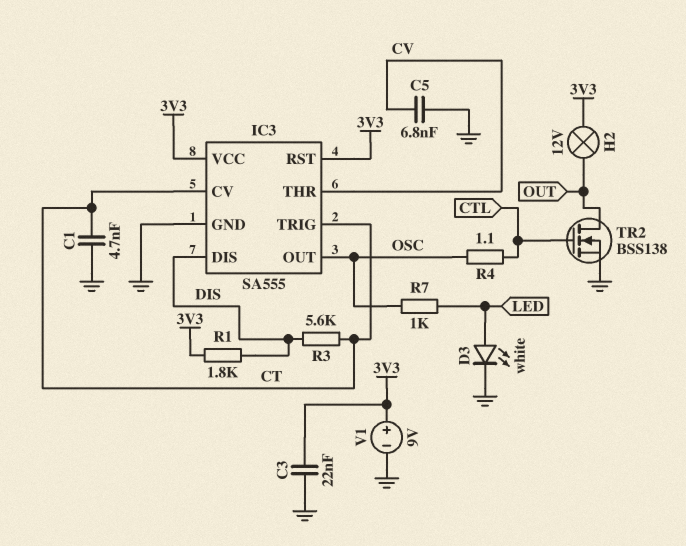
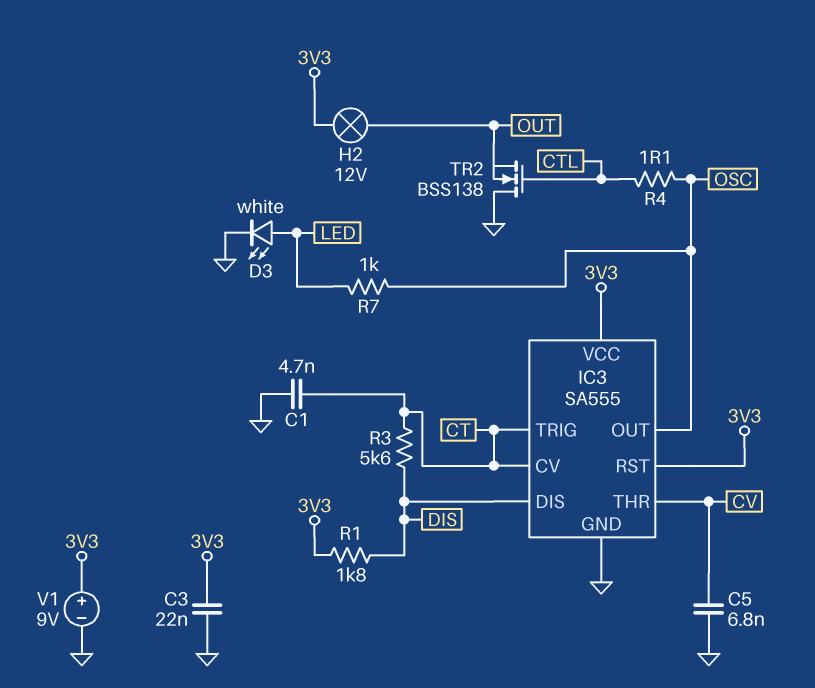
TR2: NMOS BSS138 (G CTL, D OUT, S GND) -> NMOS BSS138 (G CTL, D GND, S OUT)

